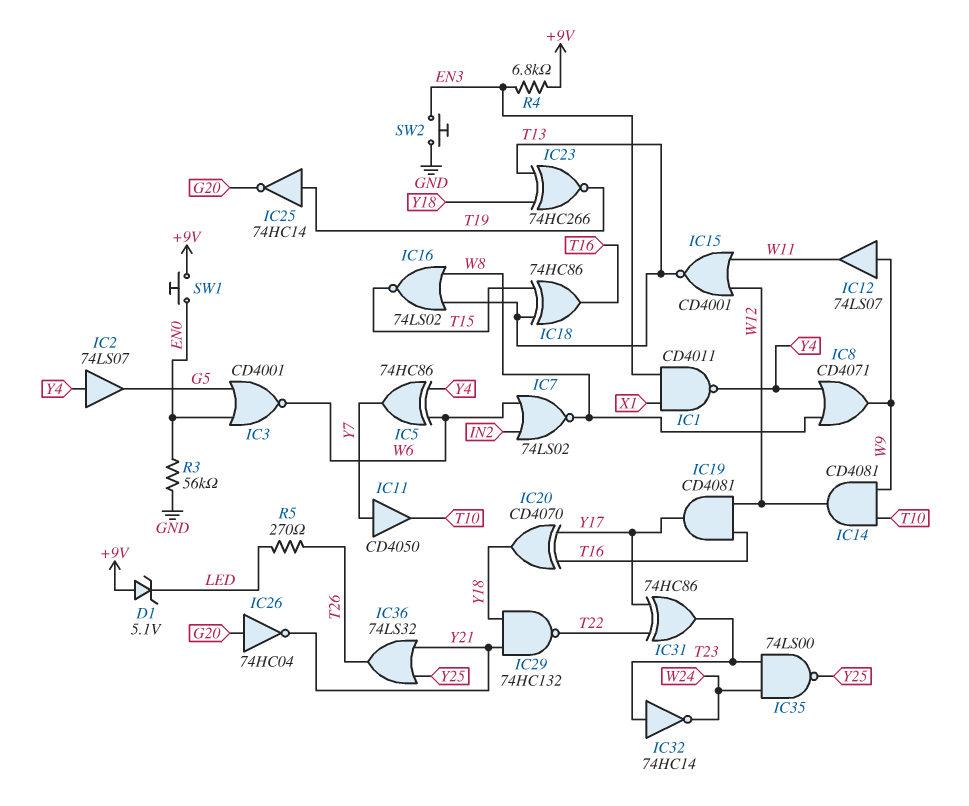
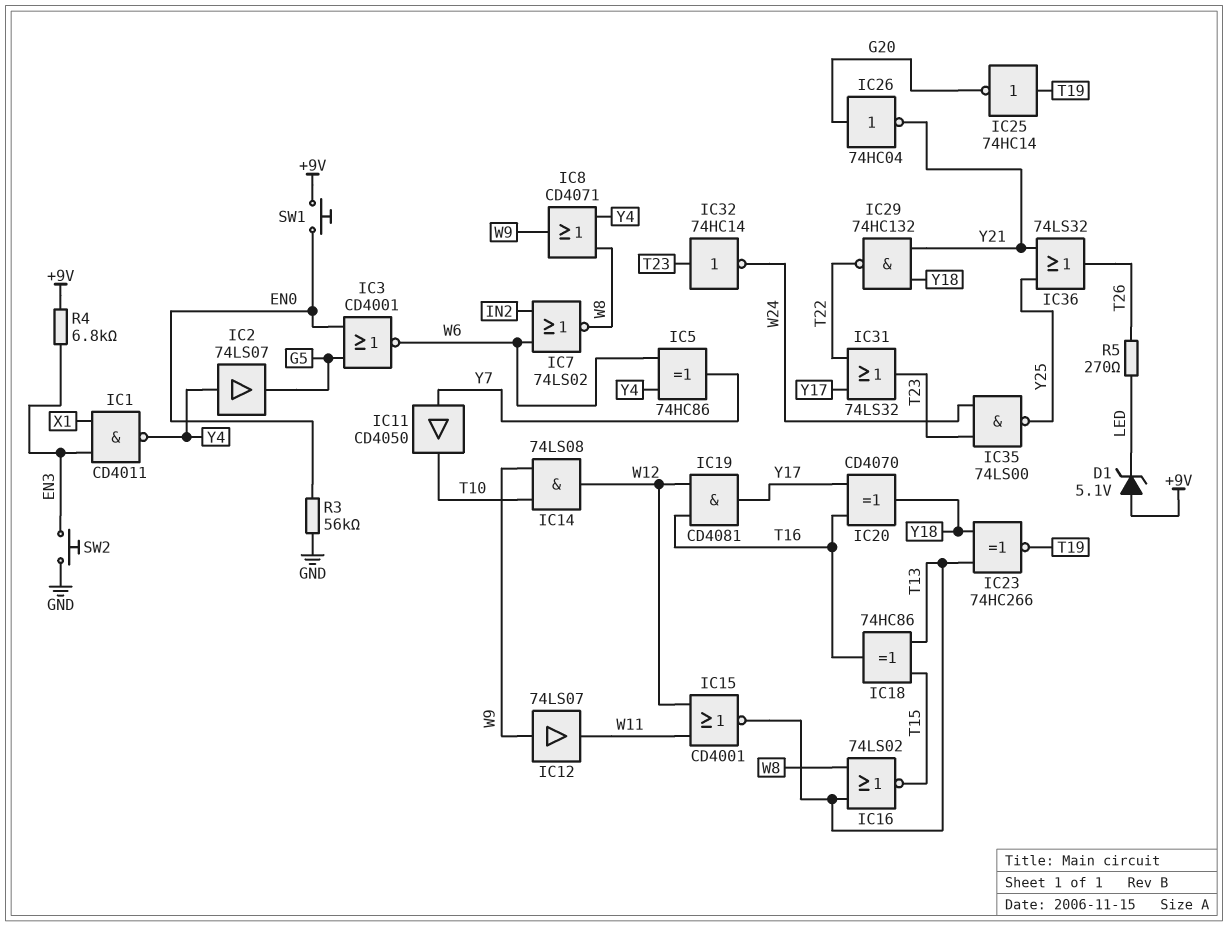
IC14: AND CD4081 (in T10, in W9, out W12) -> AND 74LS08 (in T10, in W9, out W12)
IC31: XOR 74HC86 (in T22, in Y17, out T23) -> OR 74LS32 (in T22, in Y17, out T23)

